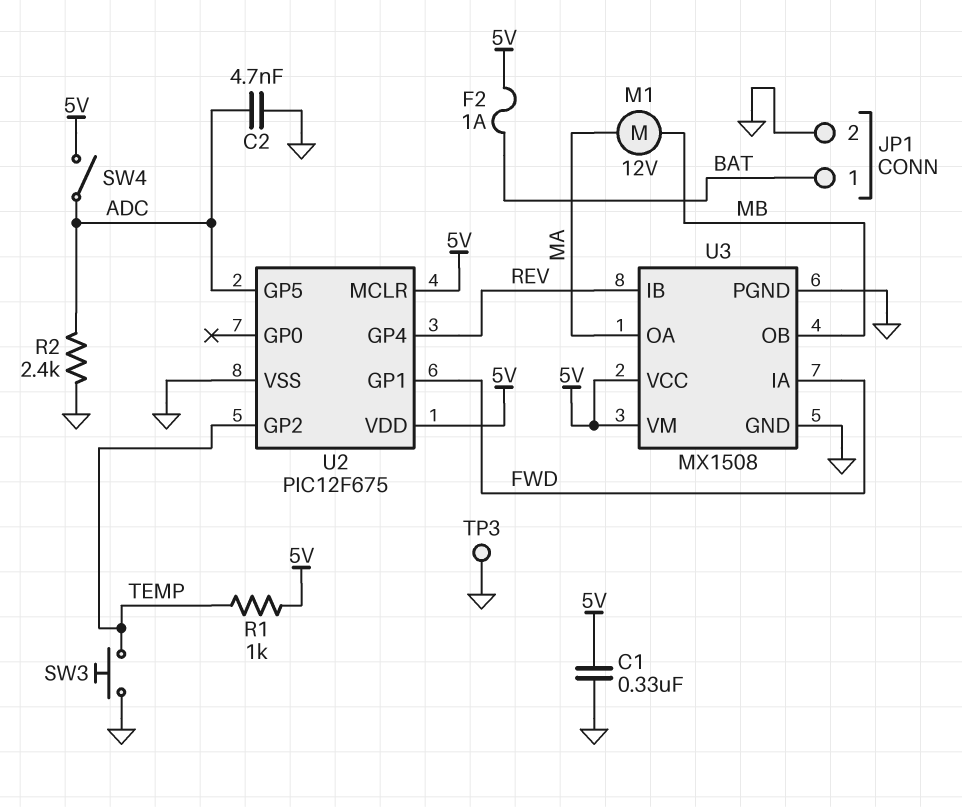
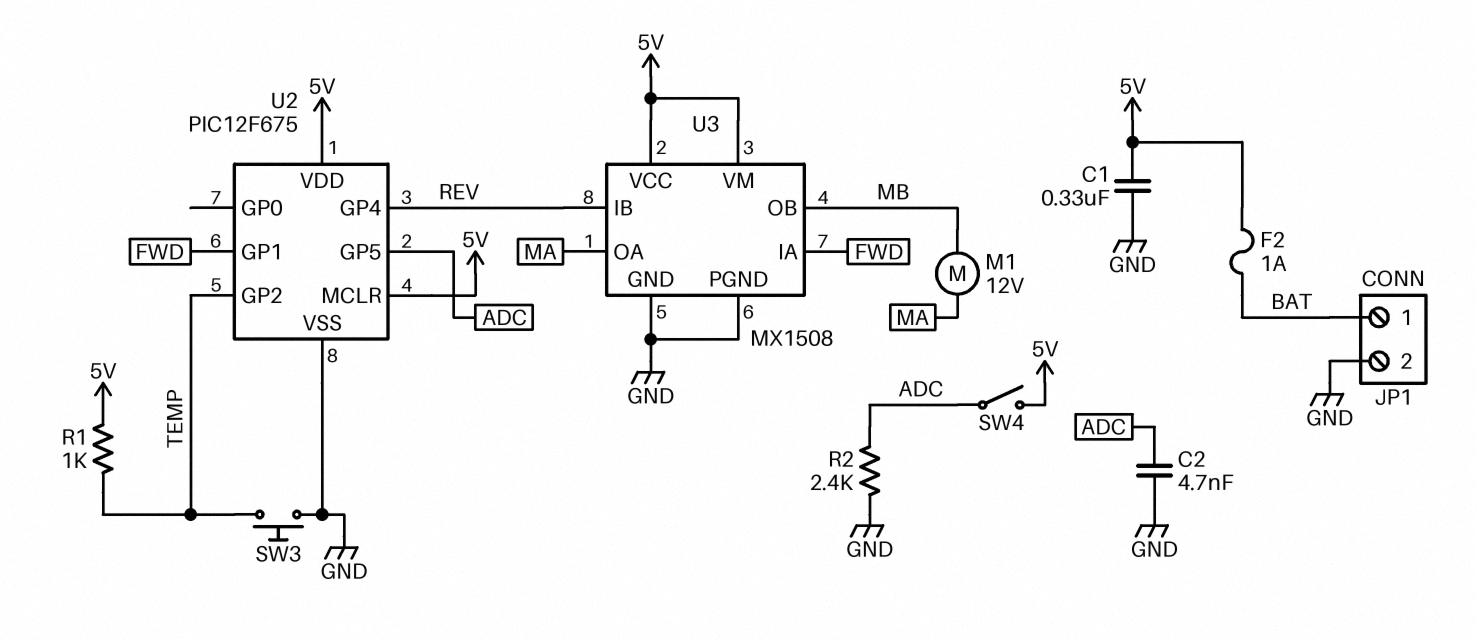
TP3: test point (GND) -> none

